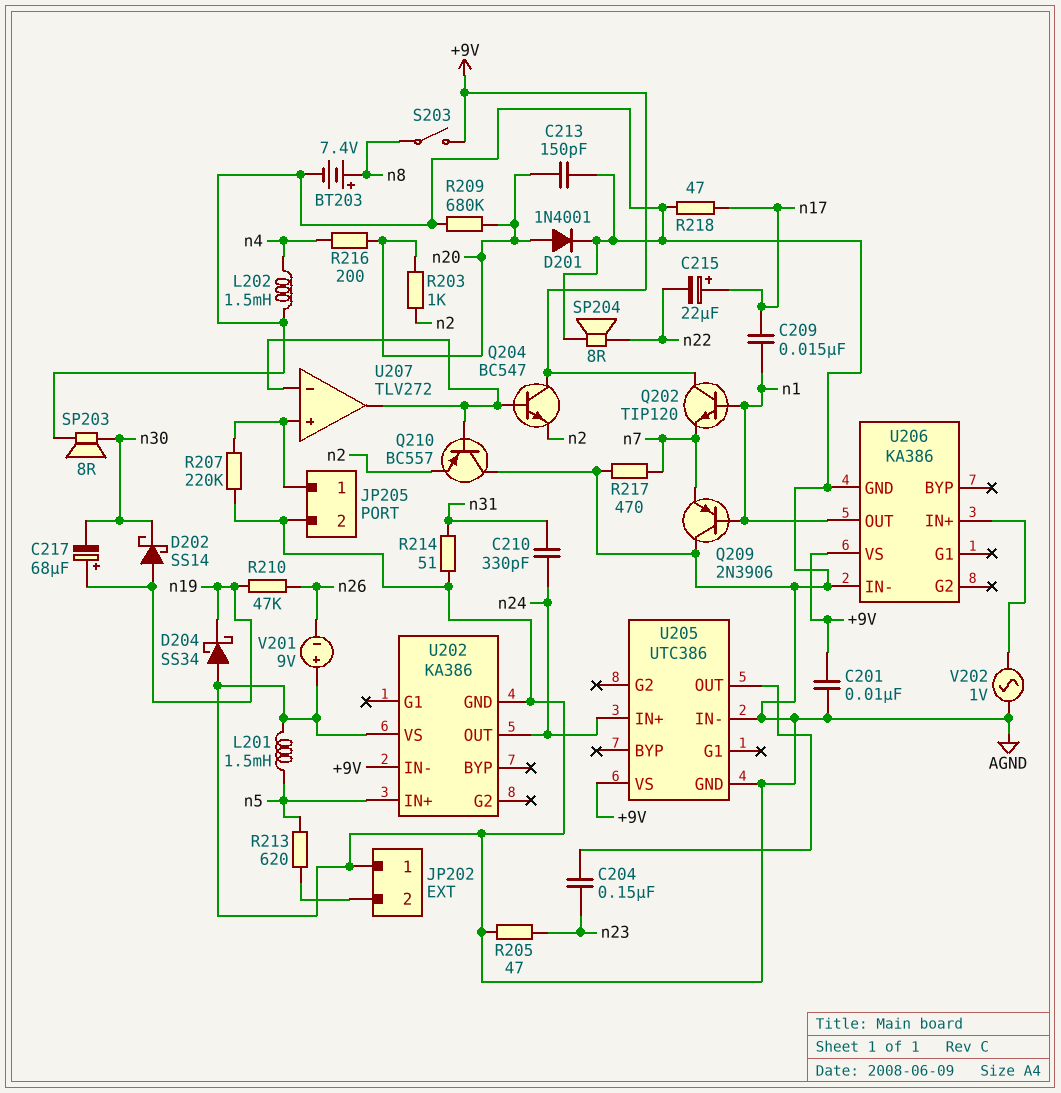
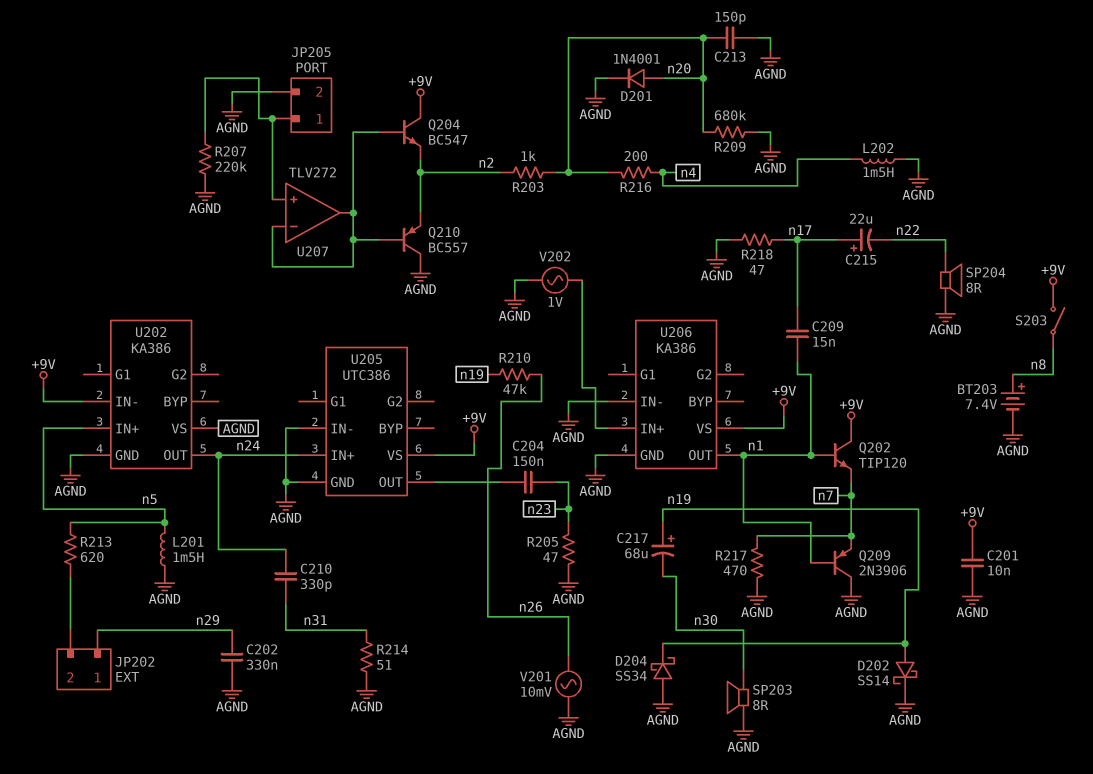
C202: none -> 330nF (AGND, n29)
D202: schottky SS14 (A n19, K n30) -> schottky SS14 (A n19, K AGND)
JP202 pin 1: AGND -> n29
V201: 9V (plus AGND, minus n26) -> AC 10mV (AGND, n26)

